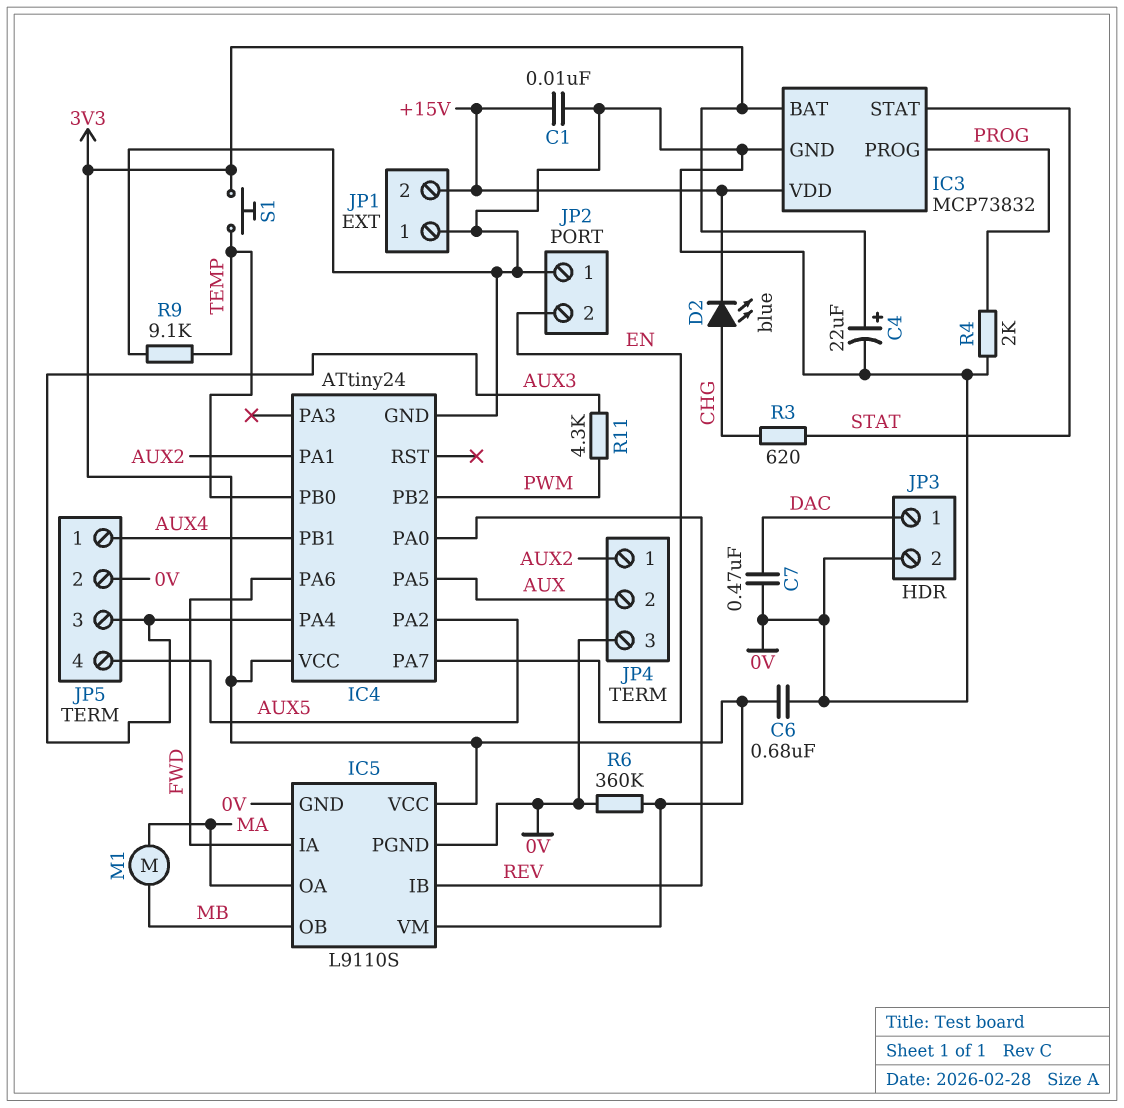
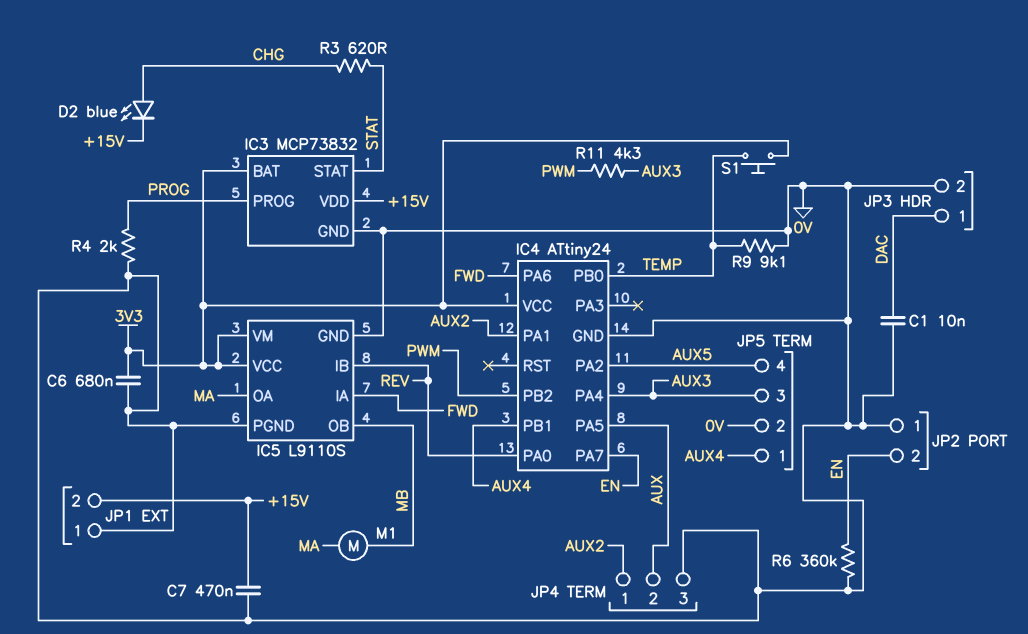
C1: 10nF (+15V, 0V) -> 10nF (0V, DAC)
C4: 22uF (plus 3V3, minus 0V) -> none
C7: 470nF (0V, DAC) -> 470nF (+15V, 0V)
R6: 360k (0V, 3V3) -> 360k (0V, EN)

